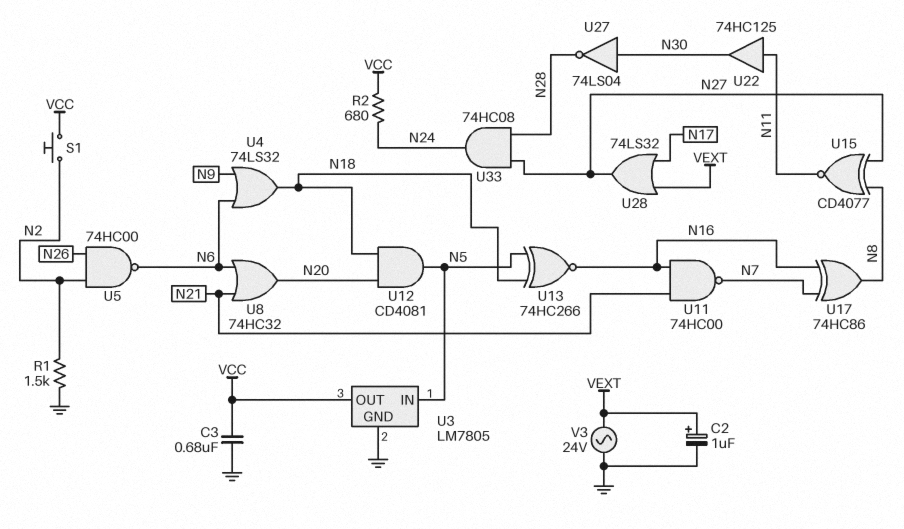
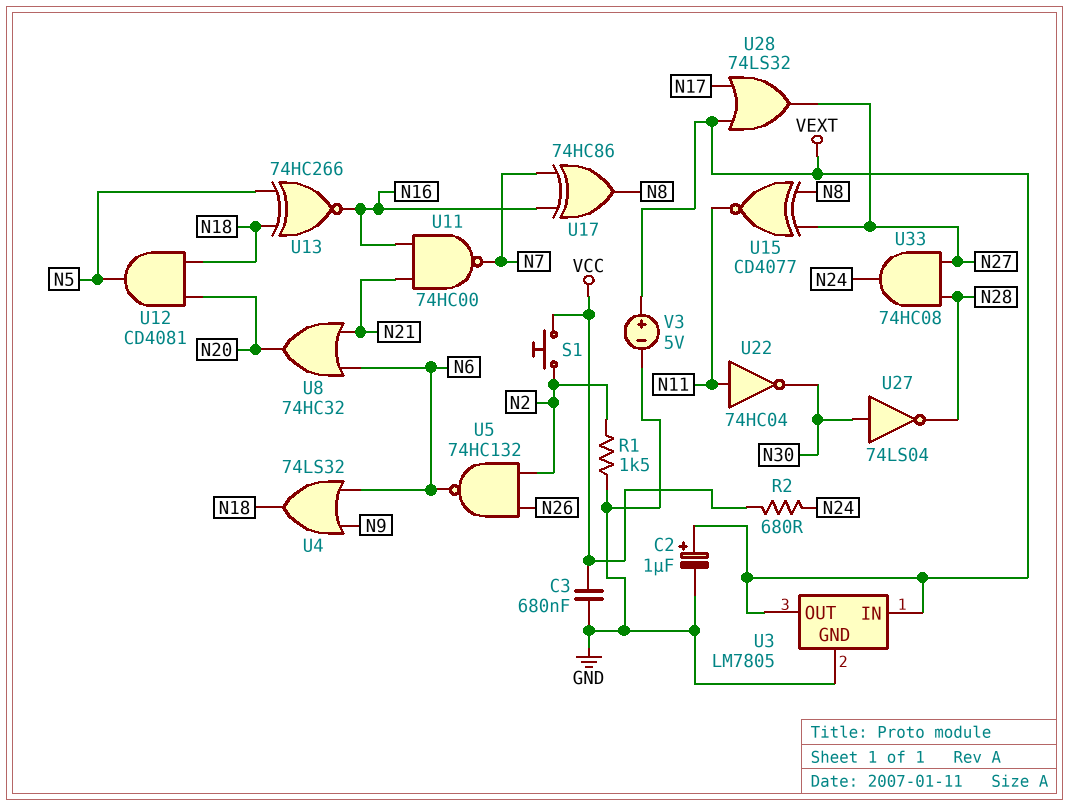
U3 pin IN: N5 -> VEXT
U3 pin OUT: VCC -> VEXT
U5: NAND 74HC00 (in N2, in N26, out N6) -> NAND 74HC132 (in N2, in N26, out N6)
U22: buffer 74HC125 (in N11, out N30) -> NOT 74HC04 (in N11, out N30)
V3: AC 24V (GND, VEXT) -> 5V (plus VEXT, minus GND)

